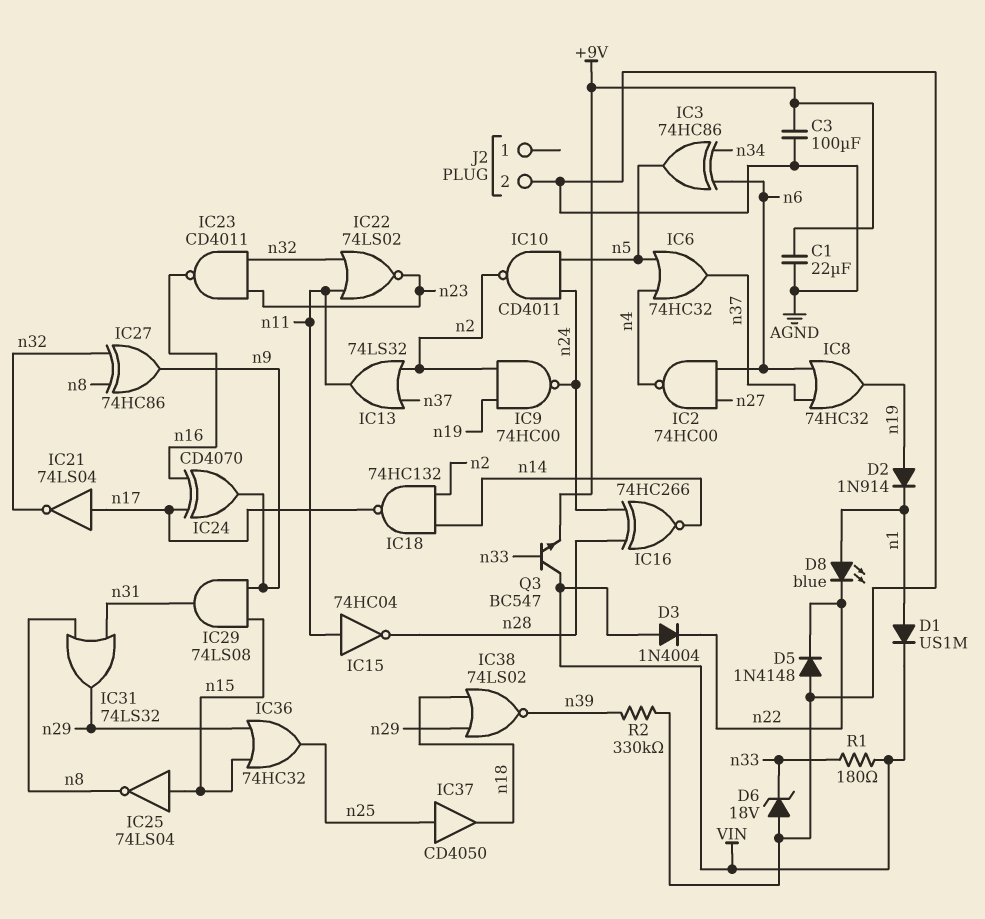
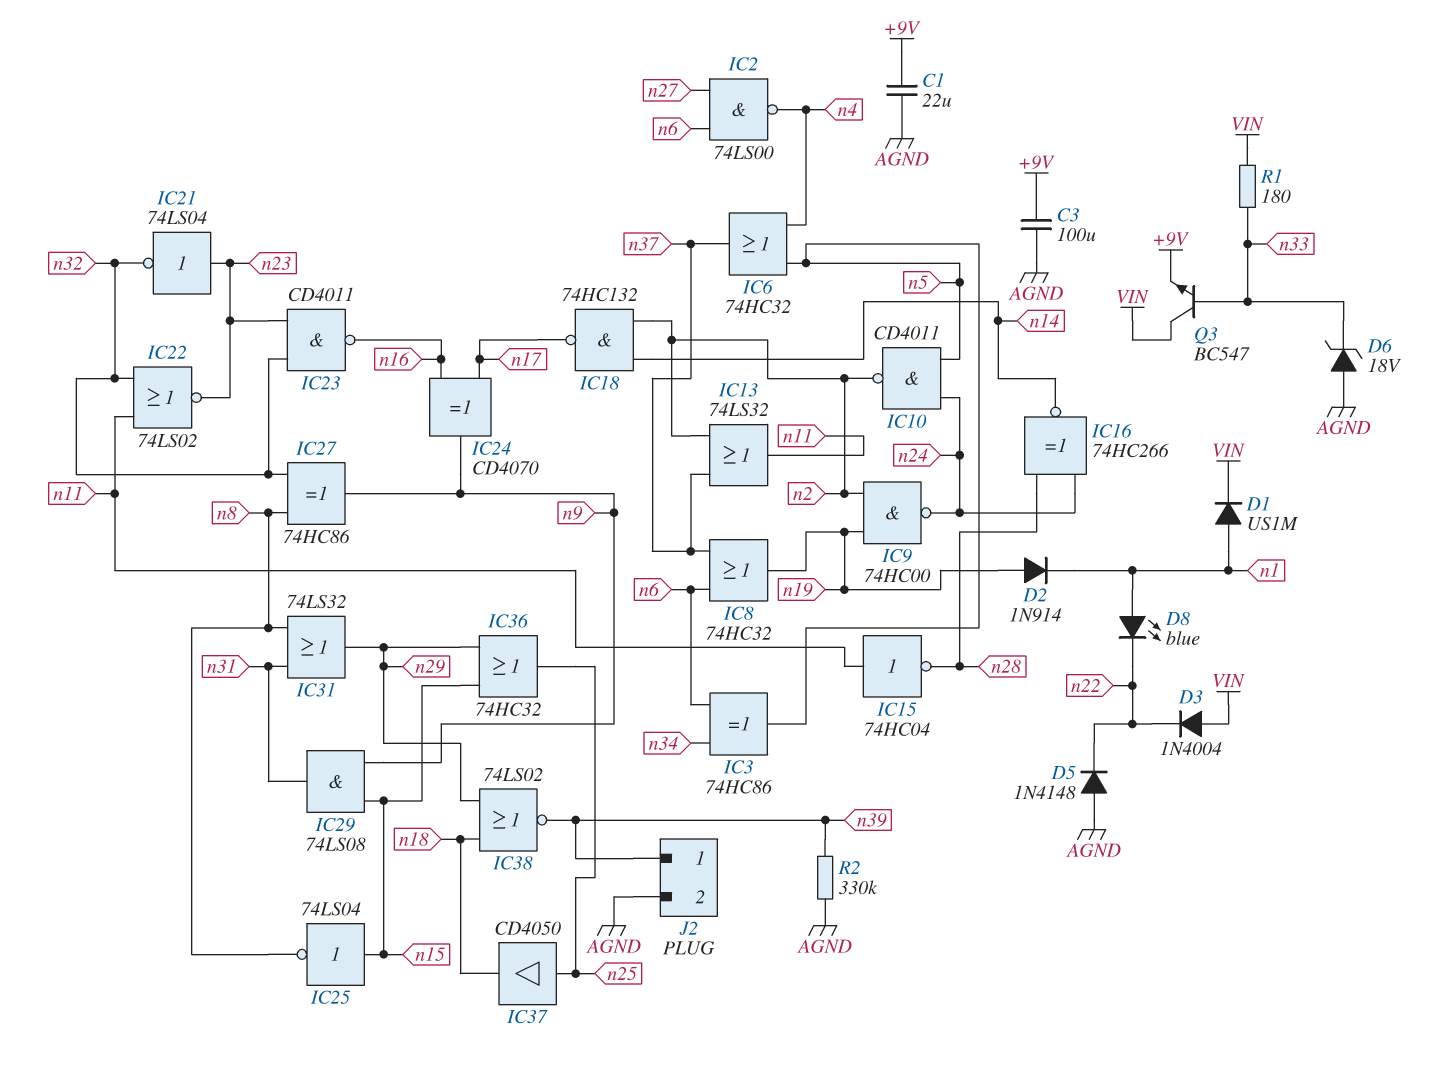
IC2: NAND 74HC00 (in n6, in n27, out n4) -> NAND 74LS00 (in n6, in n27, out n4)
IC21: NOT 74LS04 (in n17, out n32) -> NOT 74LS04 (in n23, out n32)
J2 pin 1: none -> n39

